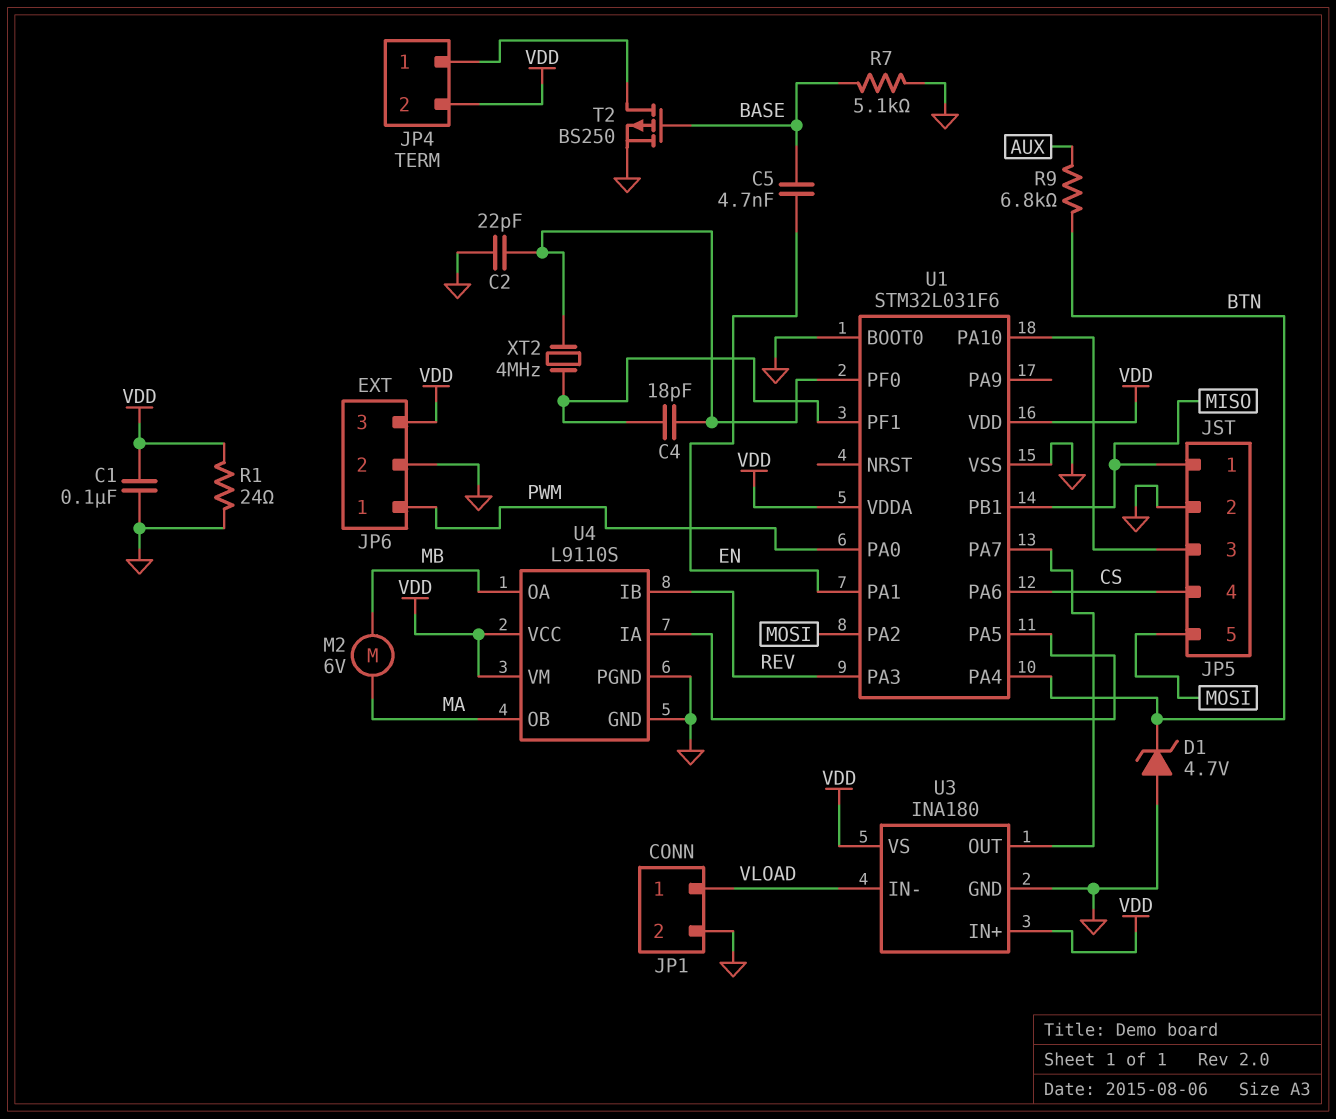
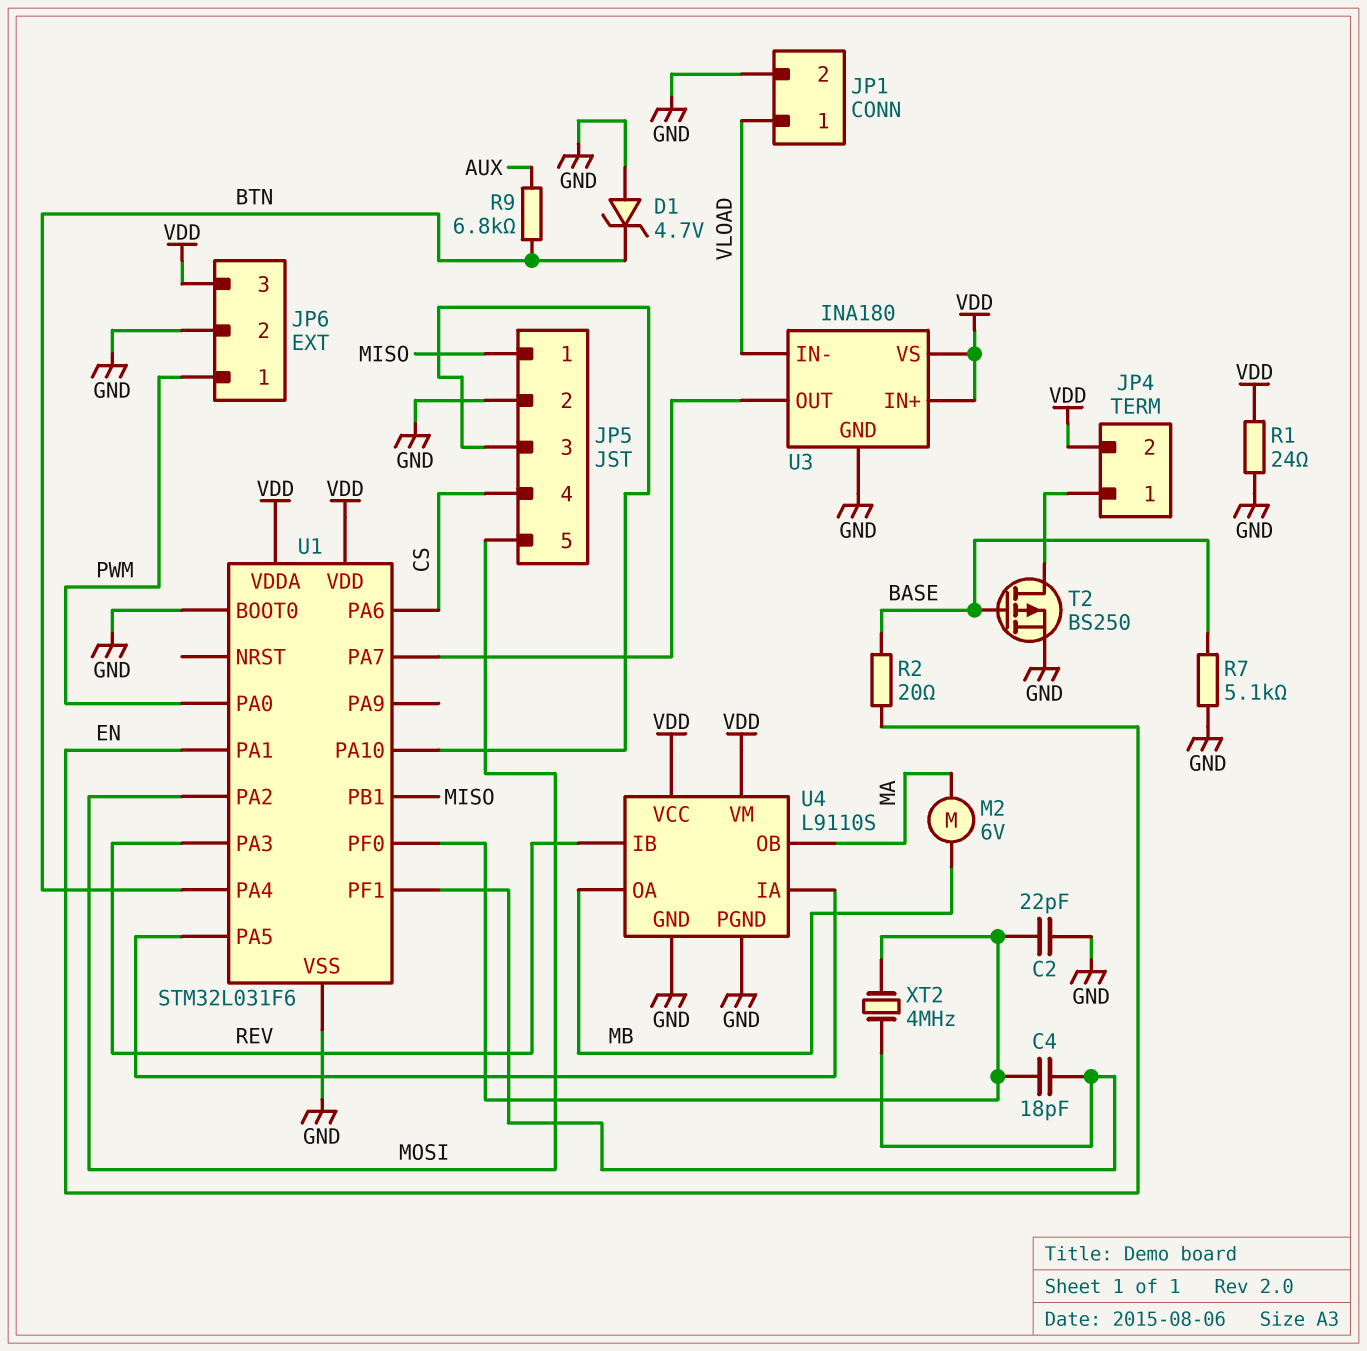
C1: 100nF (GND, VDD) -> none
C5: 4.7nF (BASE, EN) -> none
R2: none -> 20 (BASE, EN)

